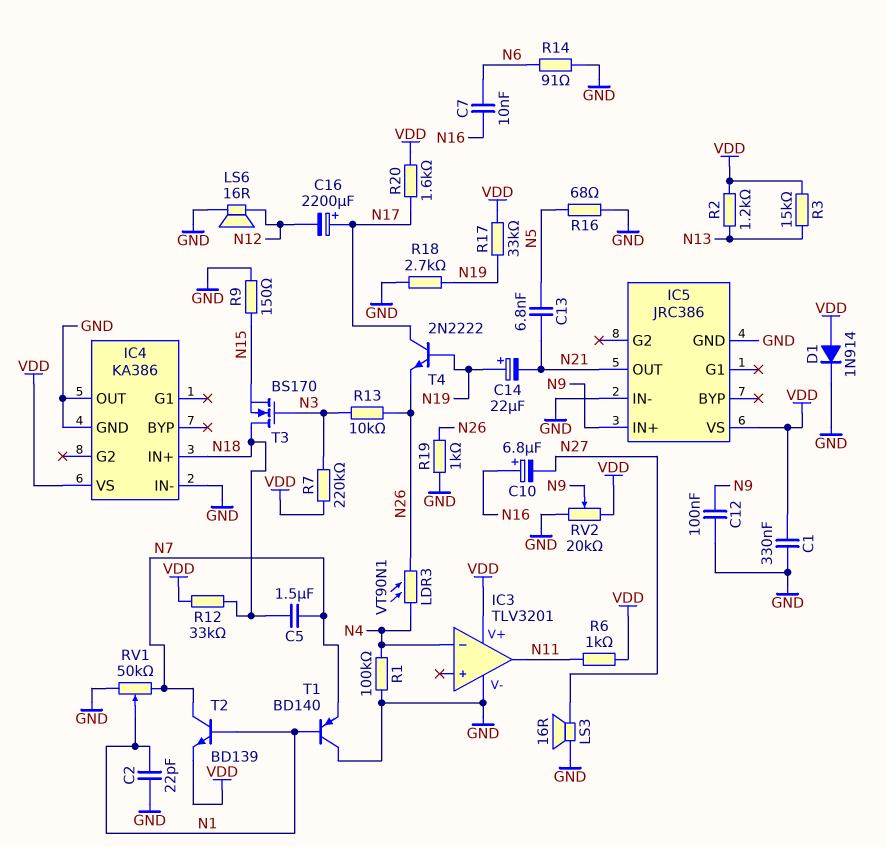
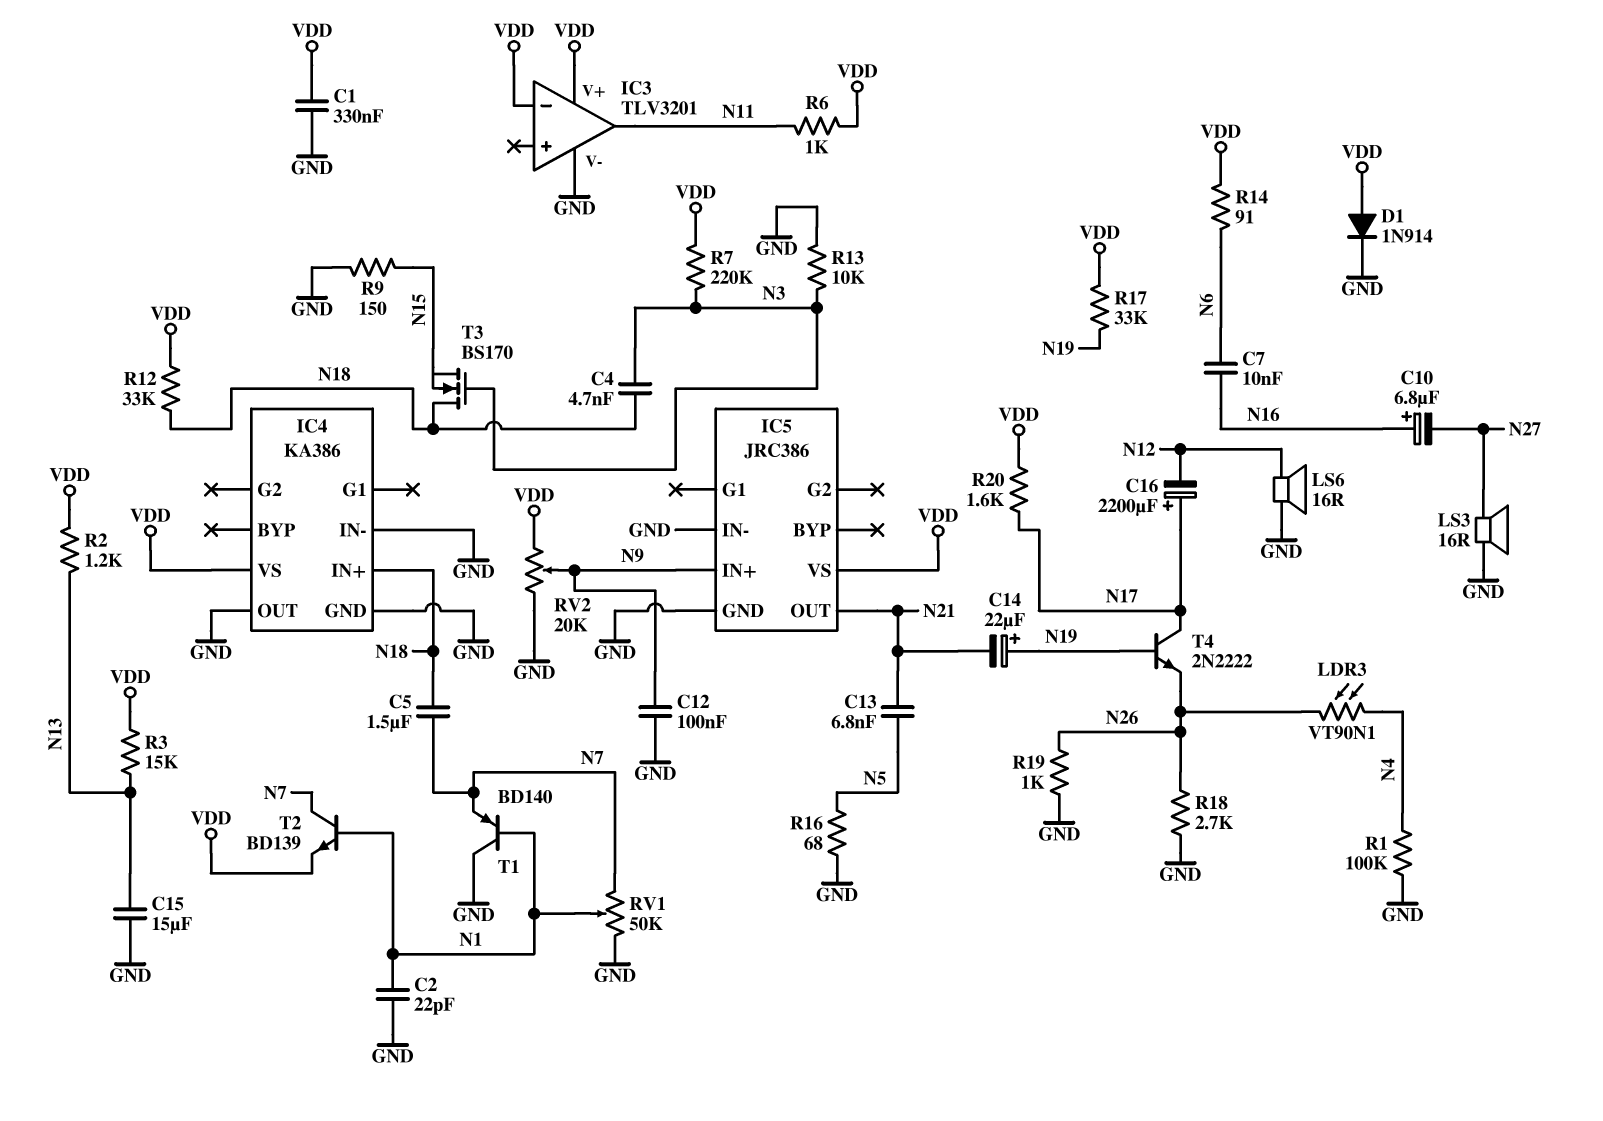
C4: none -> 4.7nF (N3, N18)
C15: none -> 15uF (GND, N13)
IC3 pin in-: N4 -> VDD
R13: 10k (N3, N26) -> 10k (GND, N3)
R14: 91 (GND, N6) -> 91 (N6, VDD)
R18: 2.7k (GND, N19) -> 2.7k (GND, N26)

